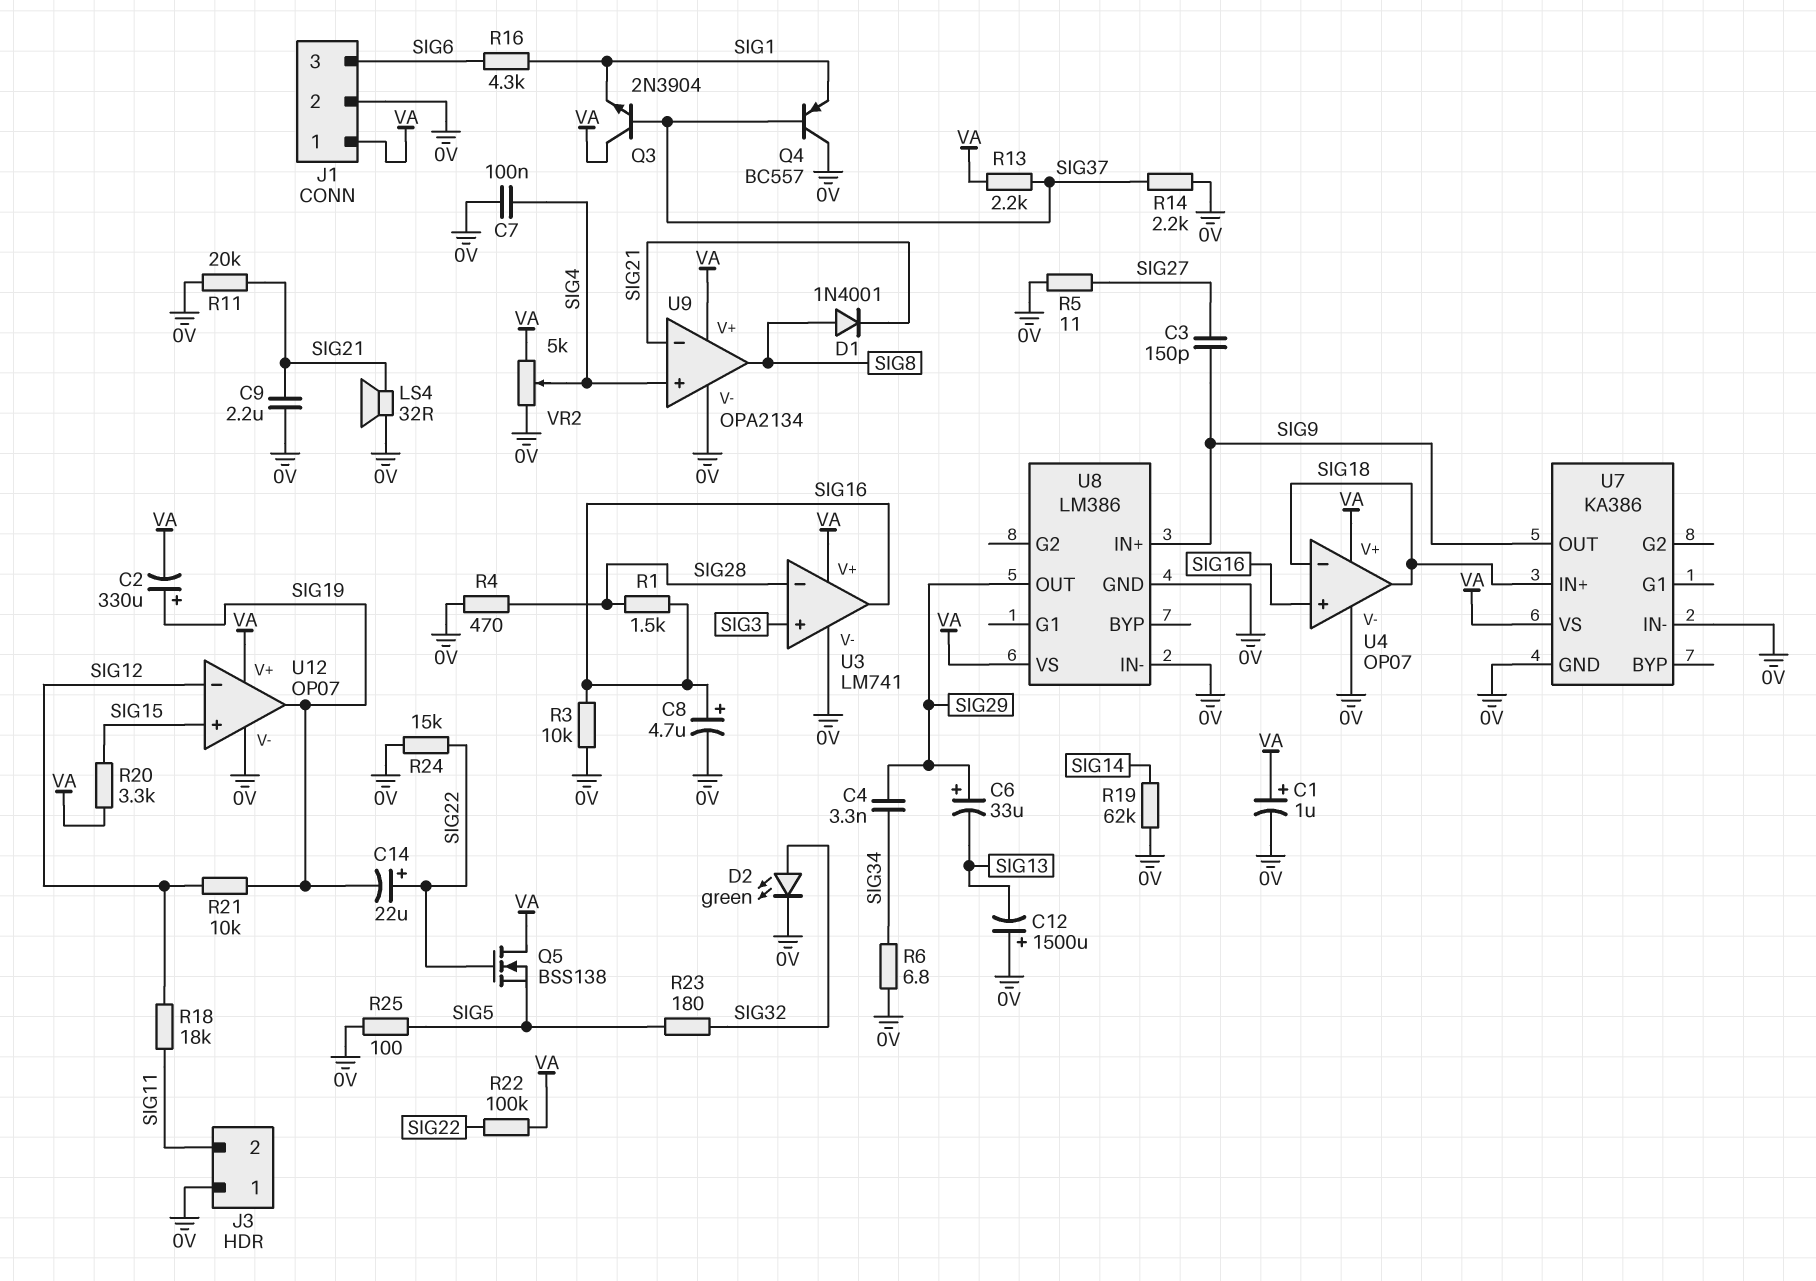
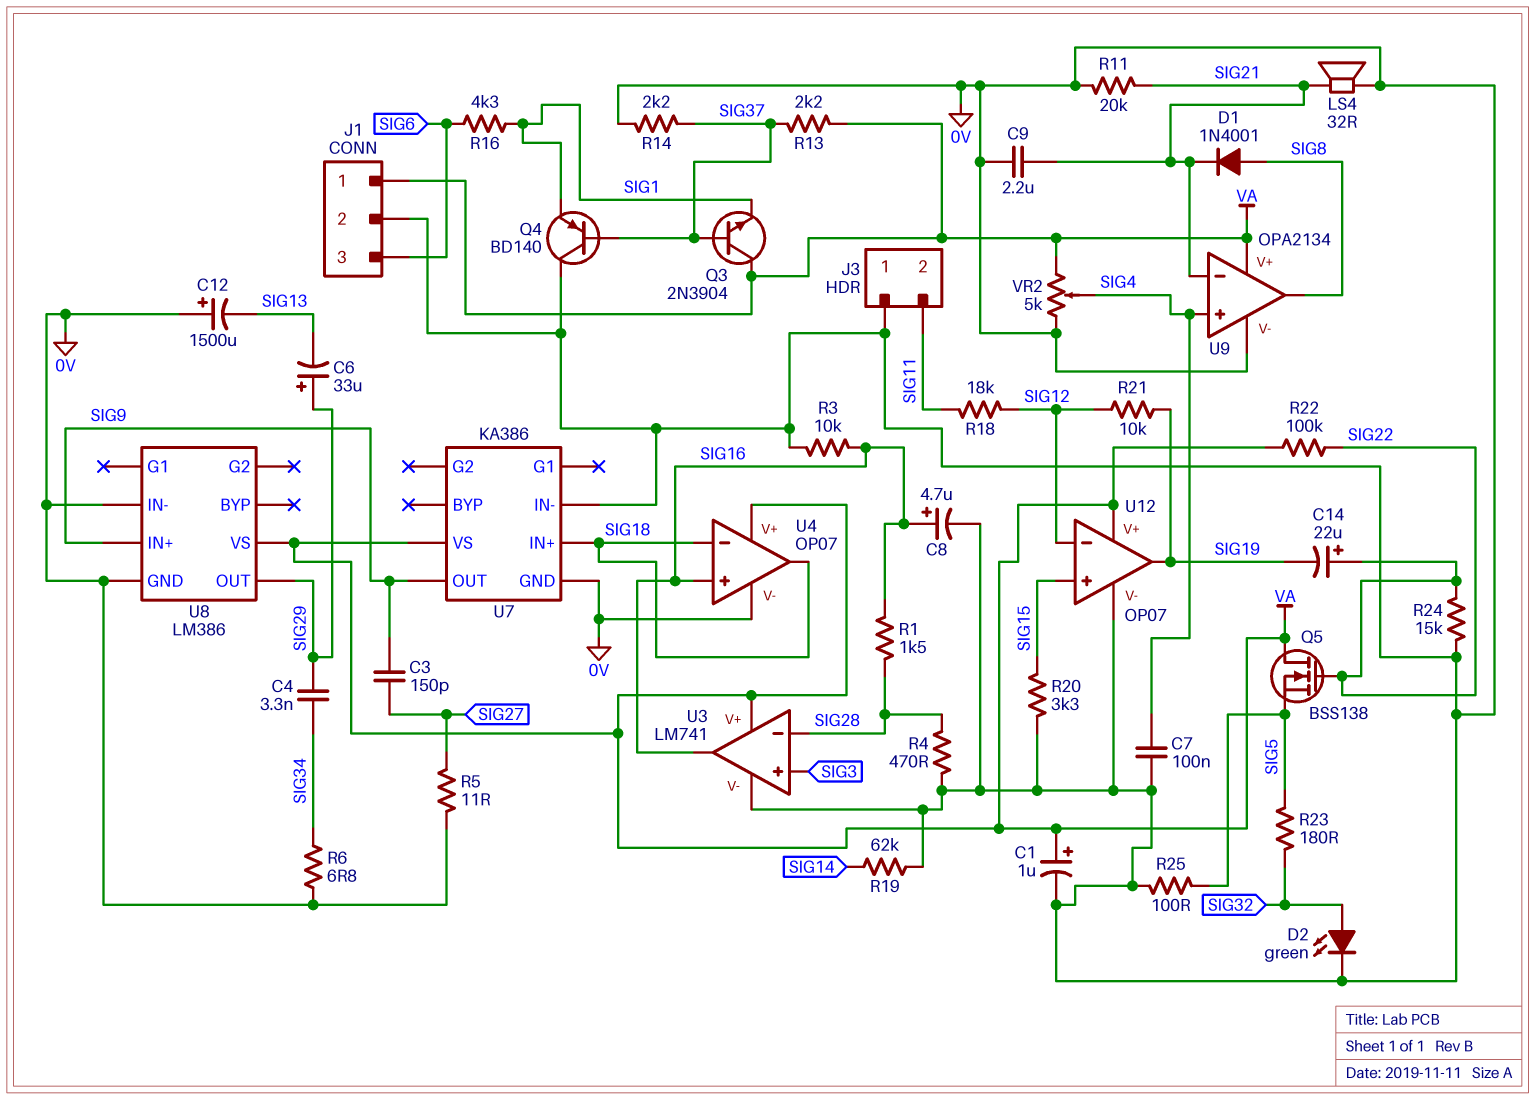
C2: 330uF (plus SIG19, minus VA) -> none
Q4: PNP BC557 (B SIG37, C 0V, E SIG1) -> PNP BD140 (B SIG37, C 0V, E SIG1)
R20: 3.3k (SIG15, VA) -> 3.3k (0V, SIG15)

